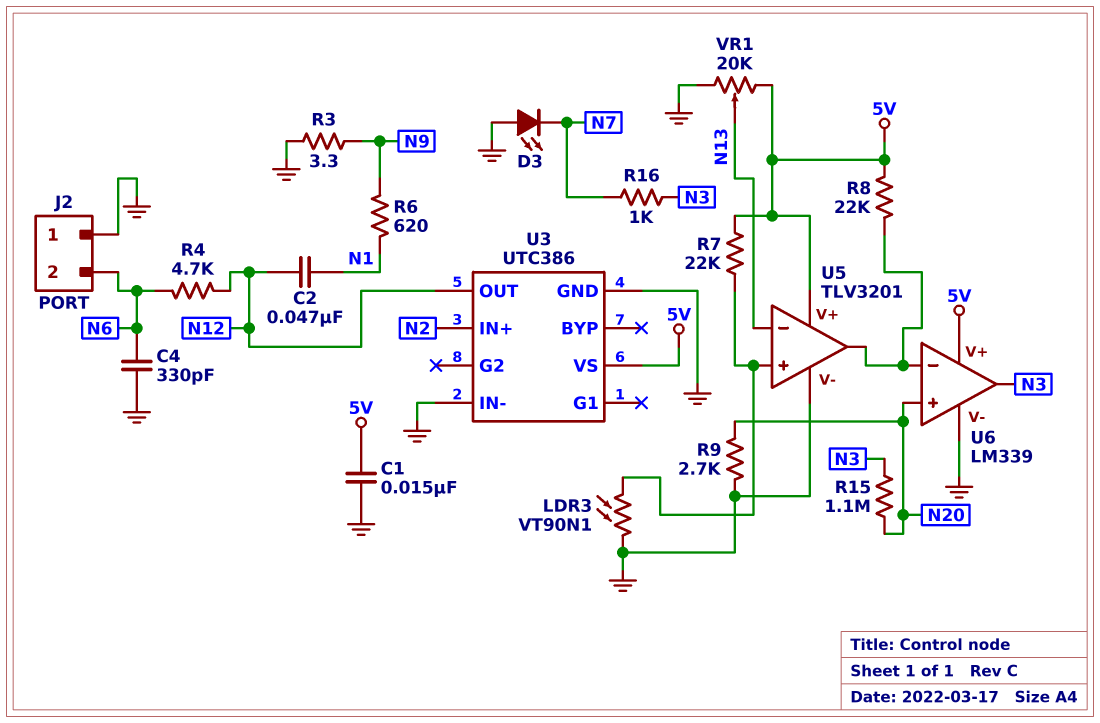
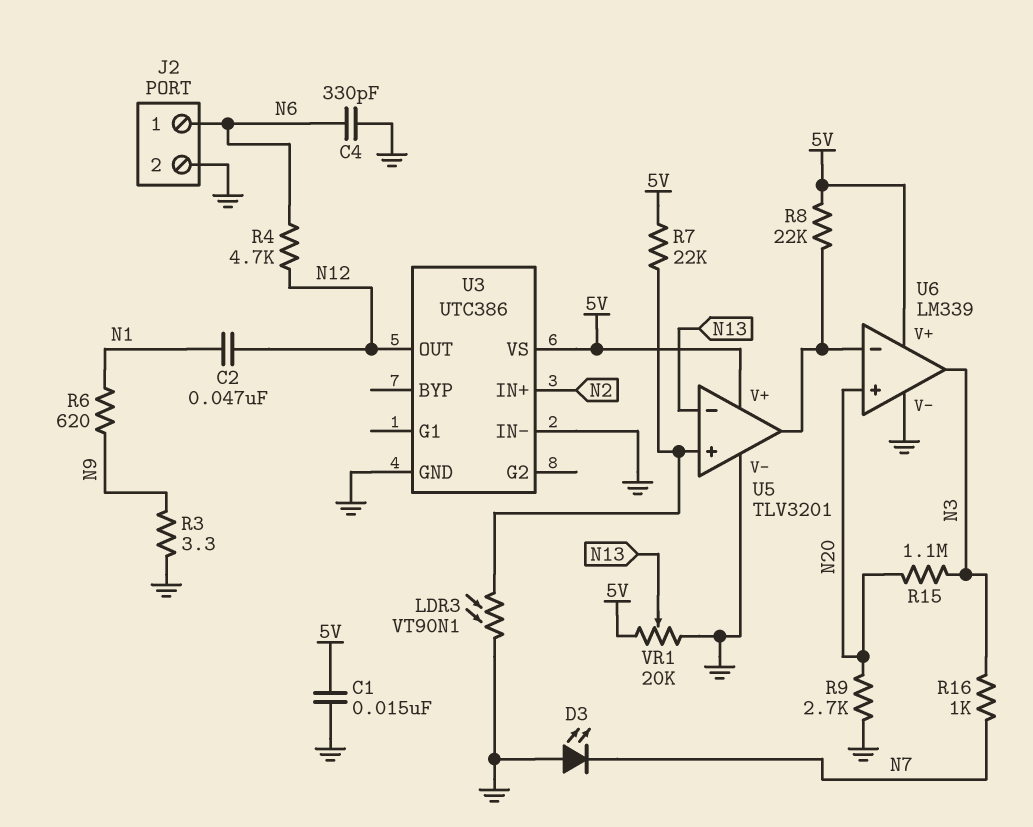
J2 pin 1: GND -> N6
J2 pin 2: N6 -> GND

